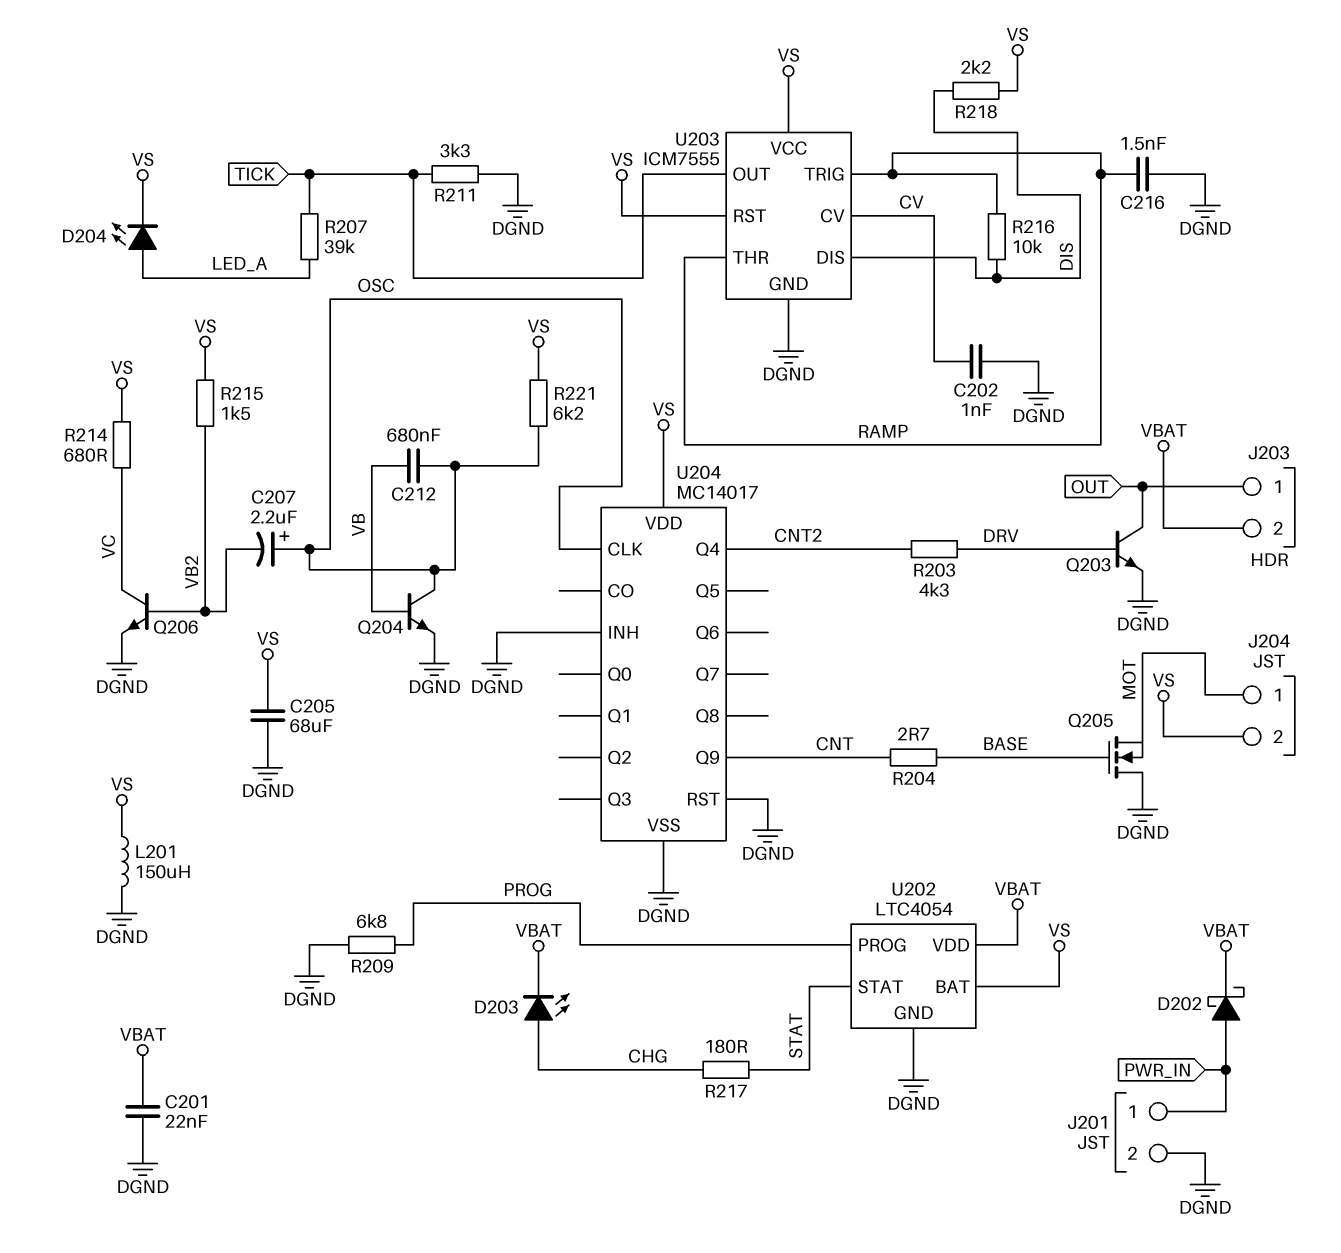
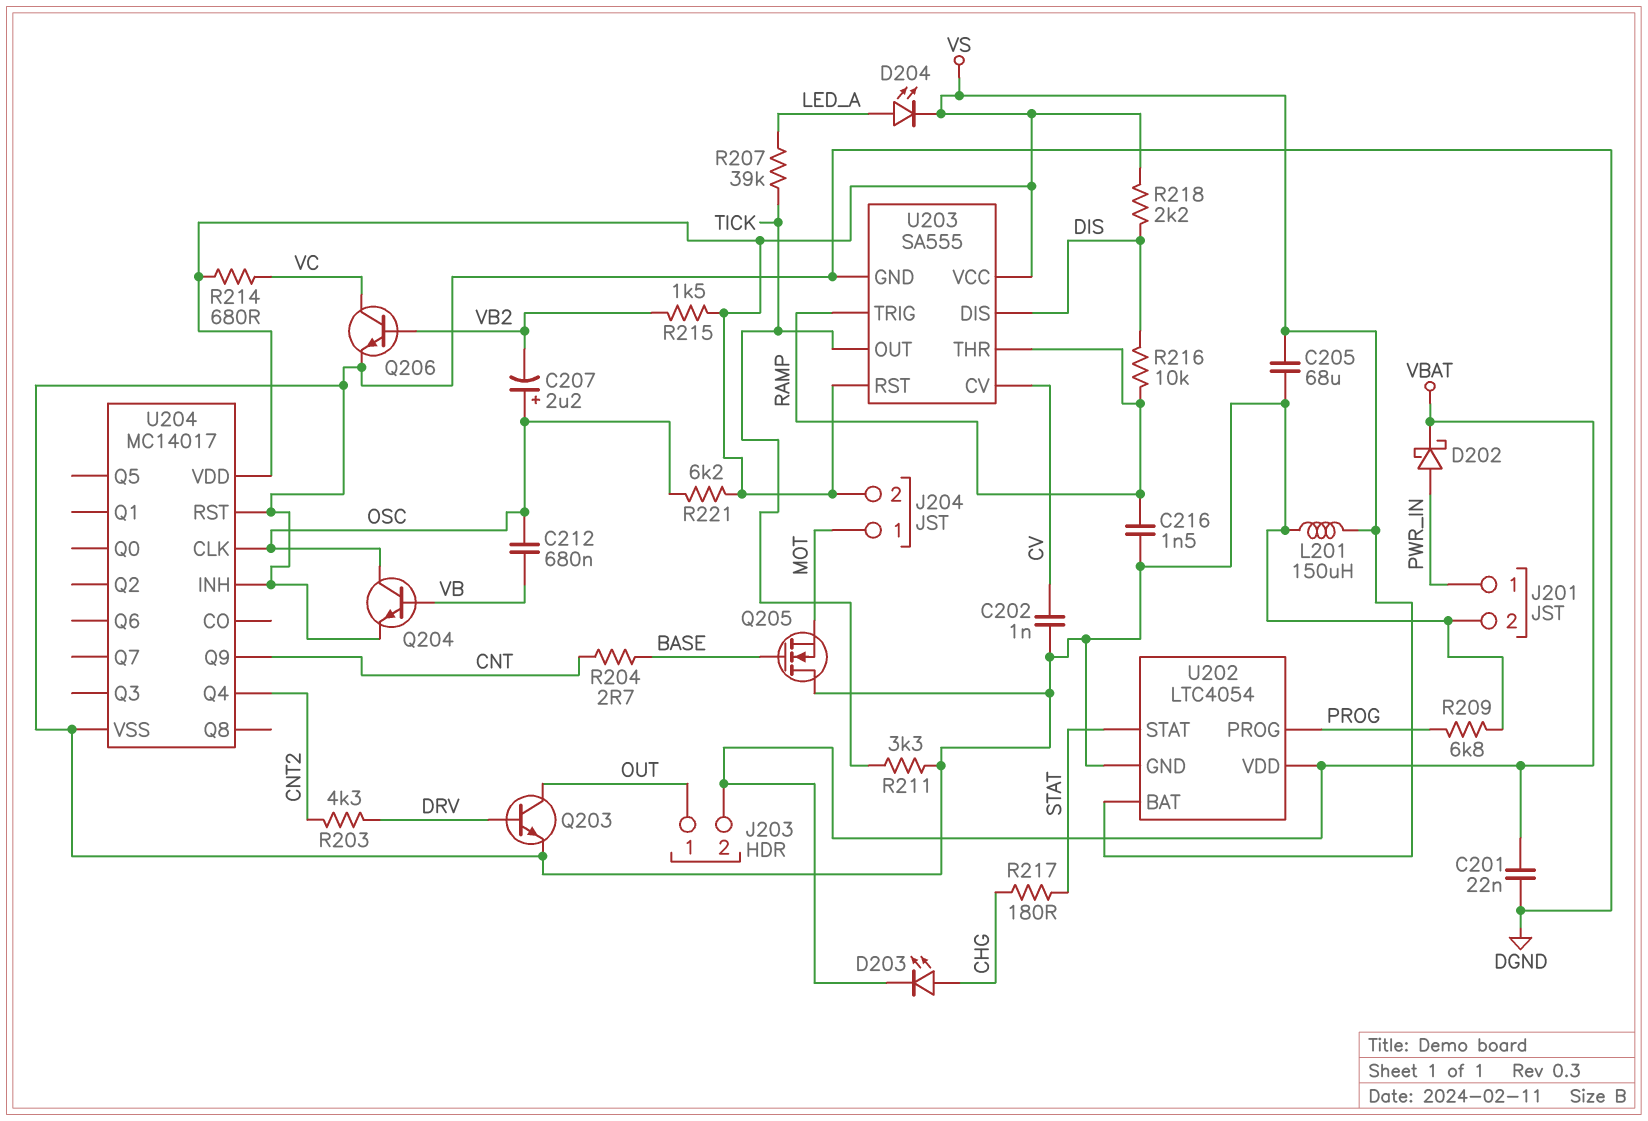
U203: ICM7555 -> SA555

